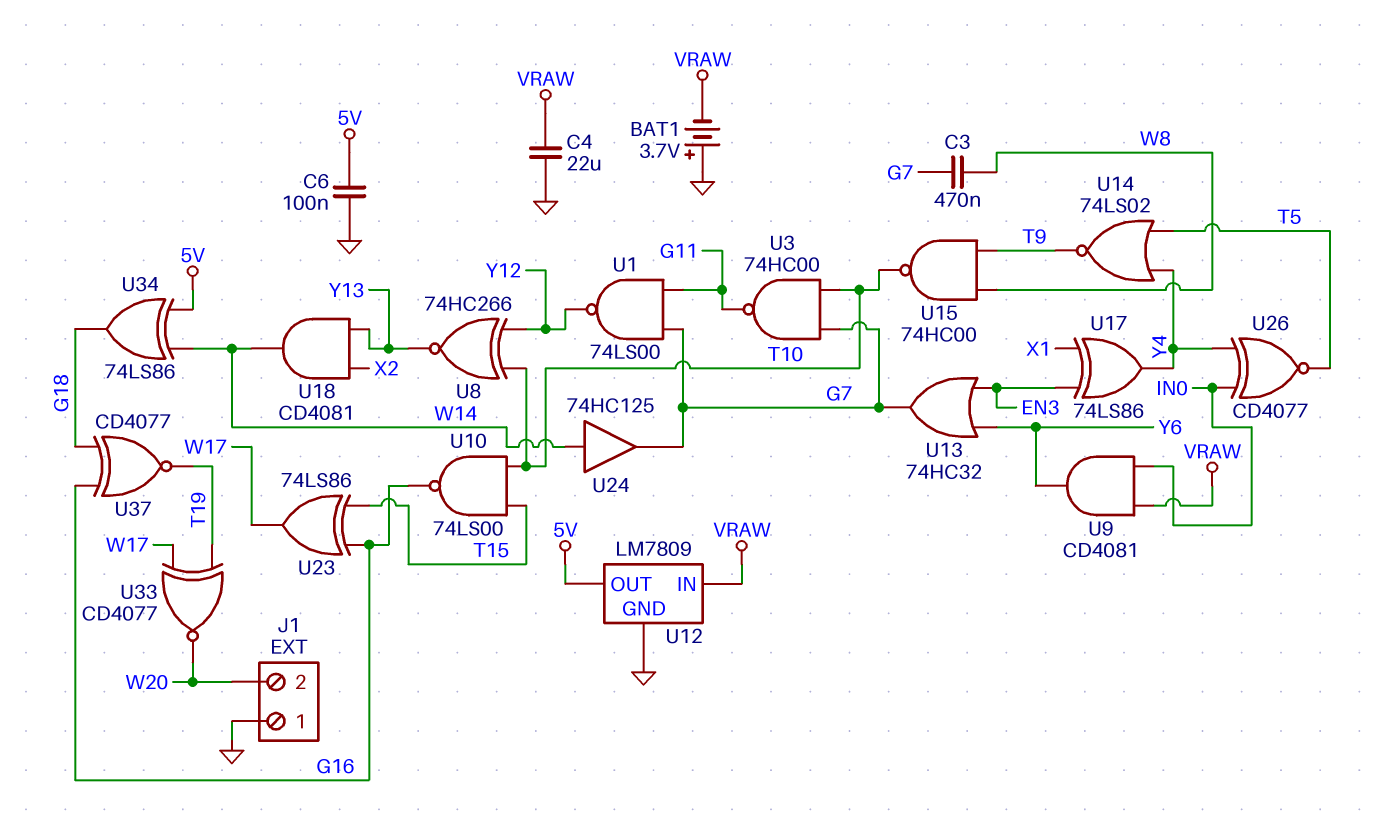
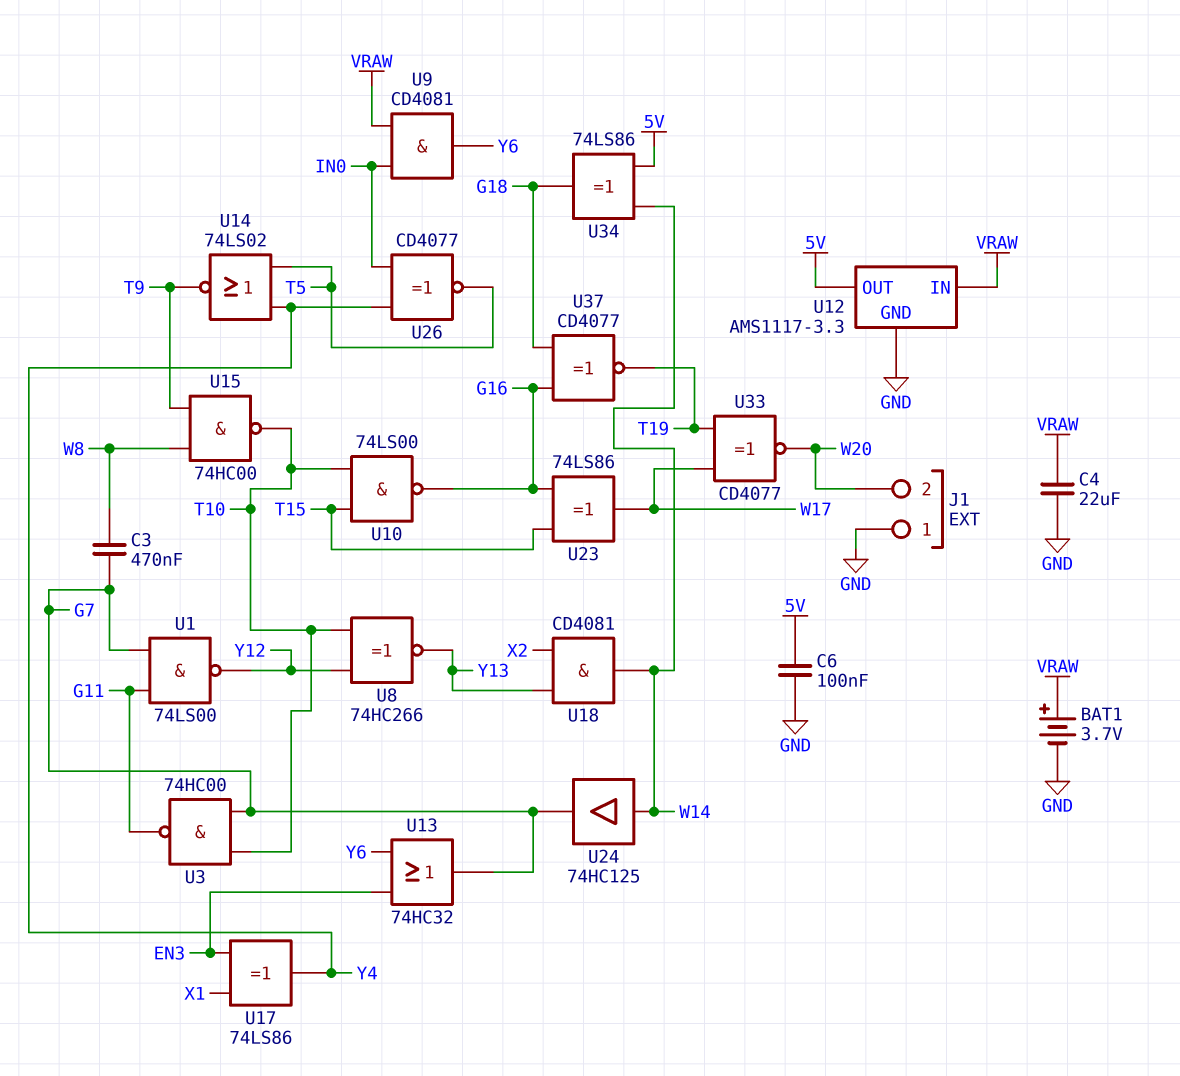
BAT1: 3.7V (plus GND, minus VRAW) -> 3.7V (plus VRAW, minus GND)
U12: LM7809 -> AMS1117-3.3

